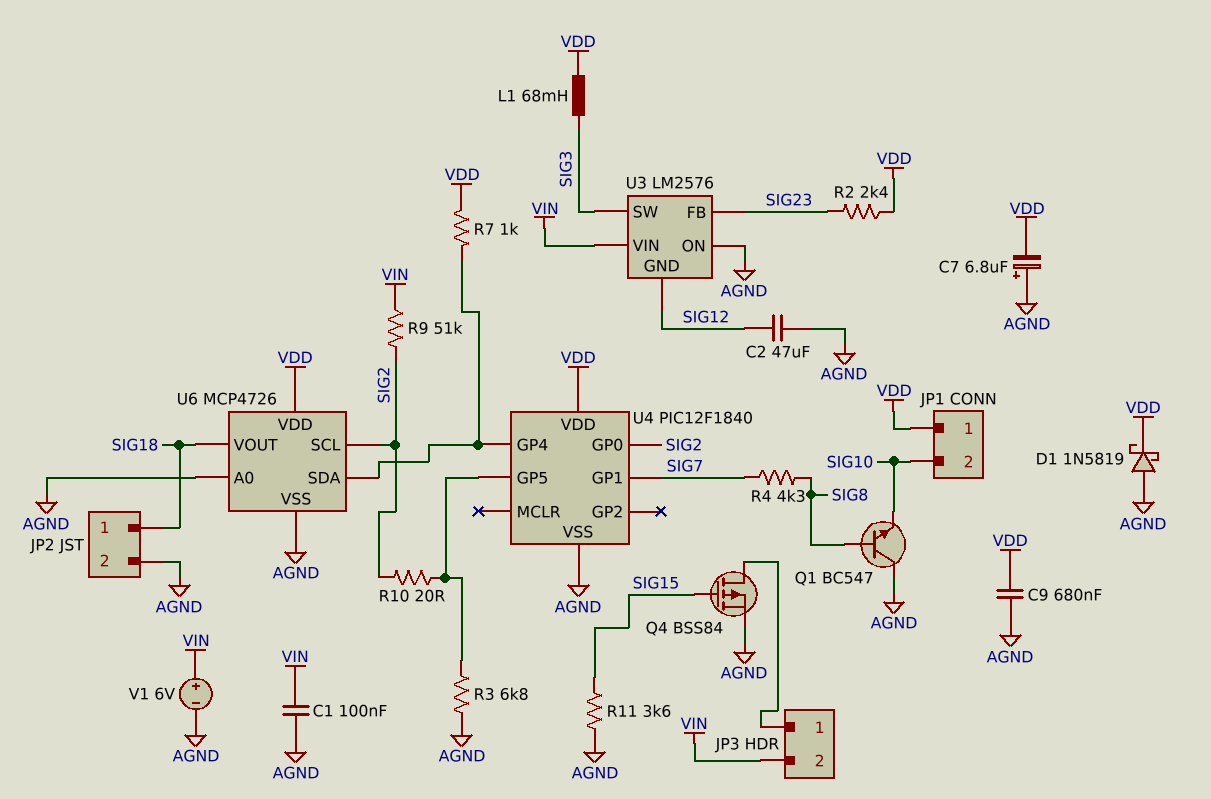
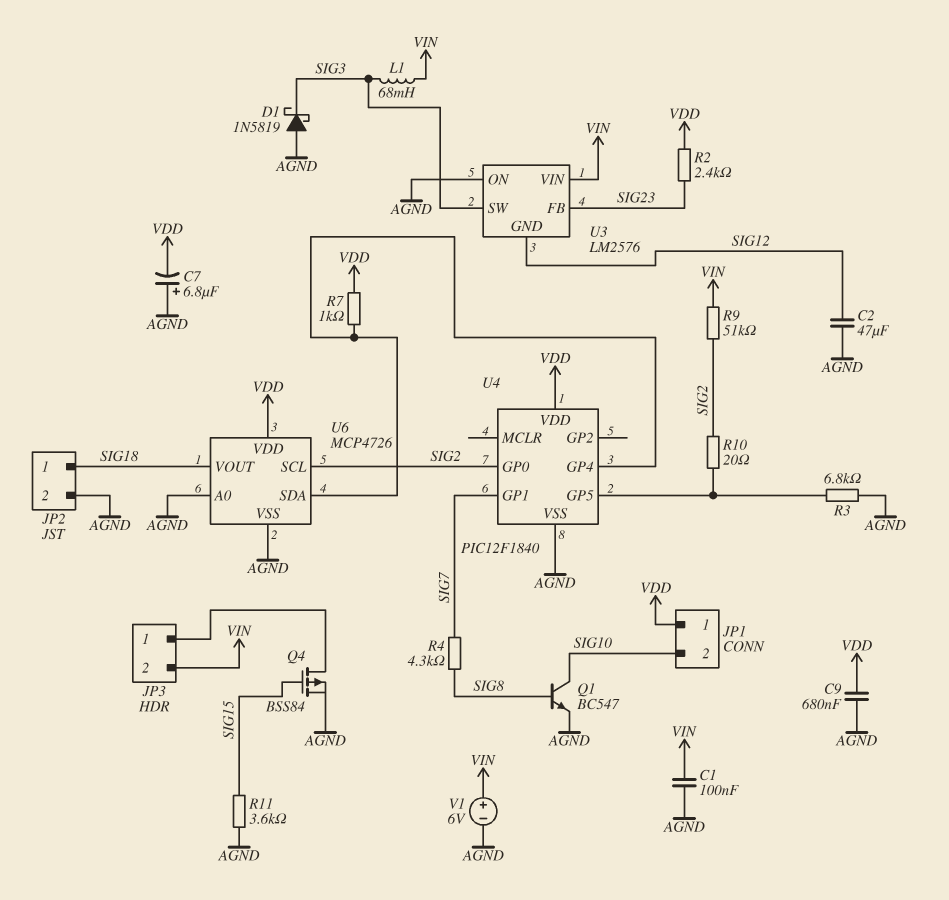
D1: schottky 1N5819 (A AGND, K VDD) -> schottky 1N5819 (A AGND, K SIG3)
L1: 68mH (SIG3, VDD) -> 68mH (SIG3, VIN)
Q1: NPN BC547 (B SIG8, C AGND, E SIG10) -> NPN BC547 (B SIG8, C SIG10, E AGND)

